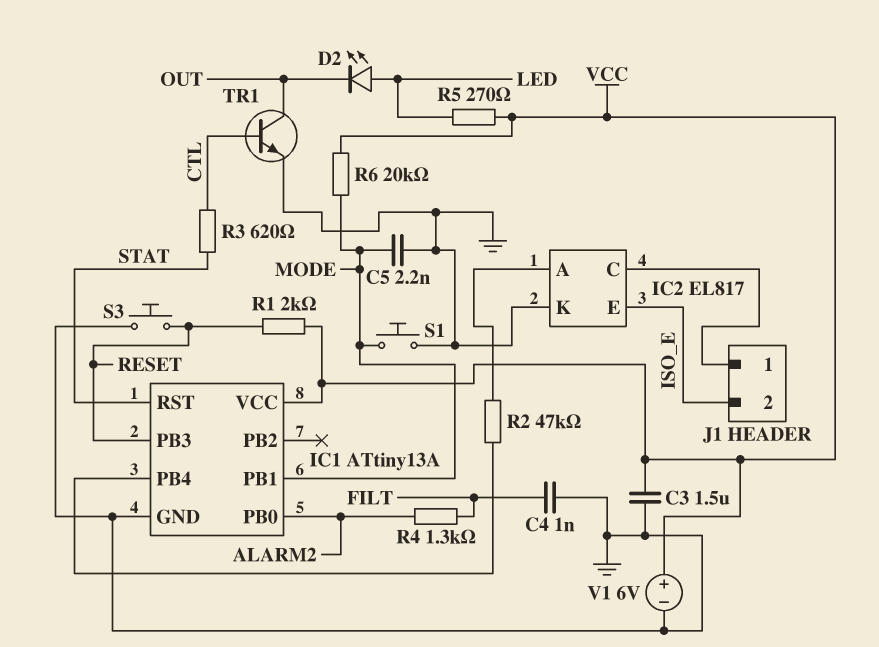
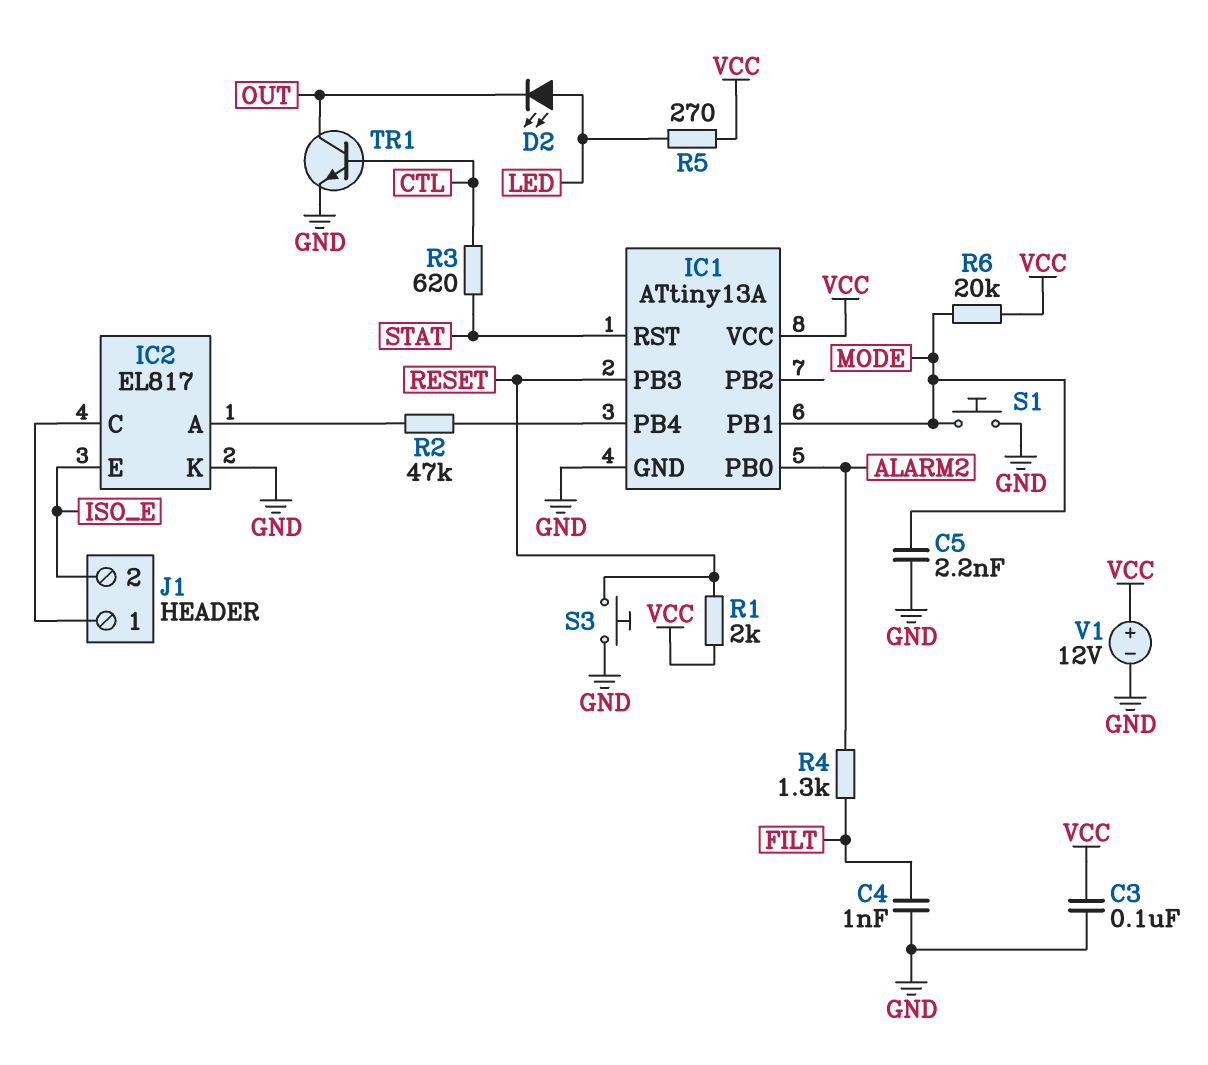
C3: 1.5uF (GND, VCC) -> 100nF (GND, VCC)
V1: 6V (plus VCC, minus GND) -> 12V (plus VCC, minus GND)

